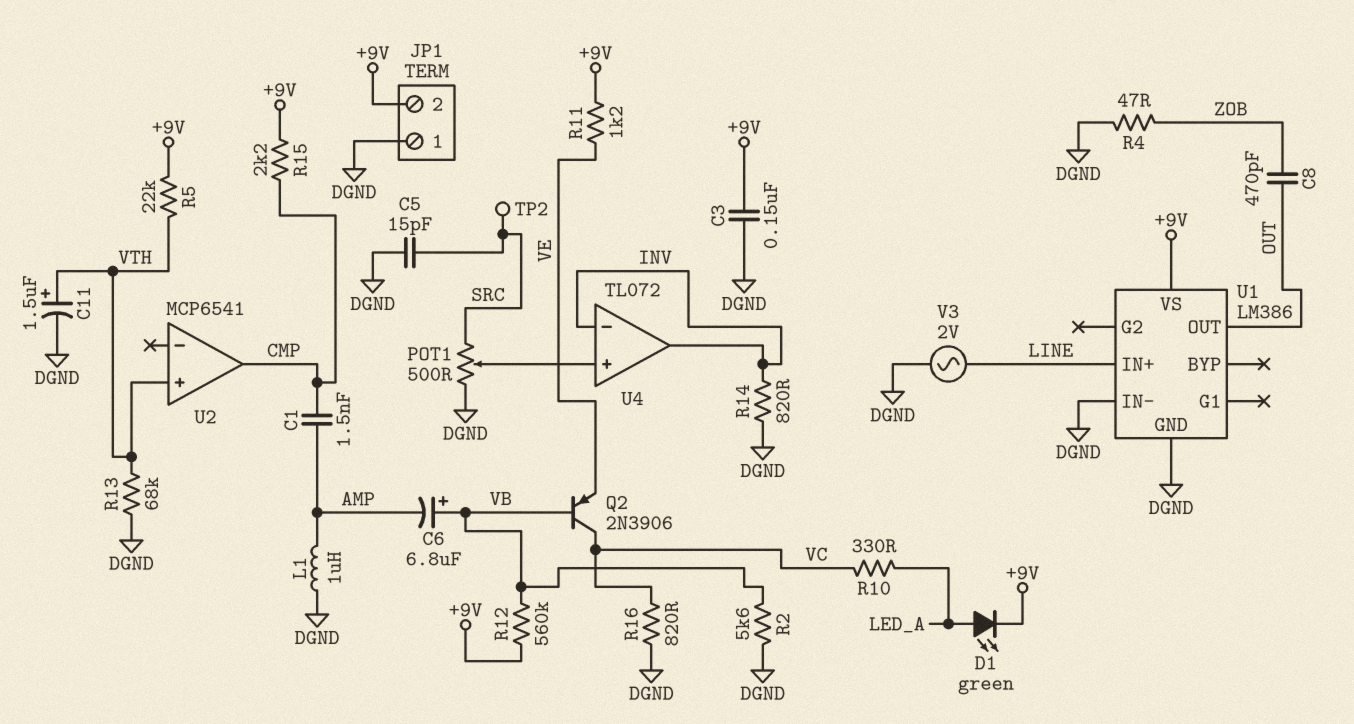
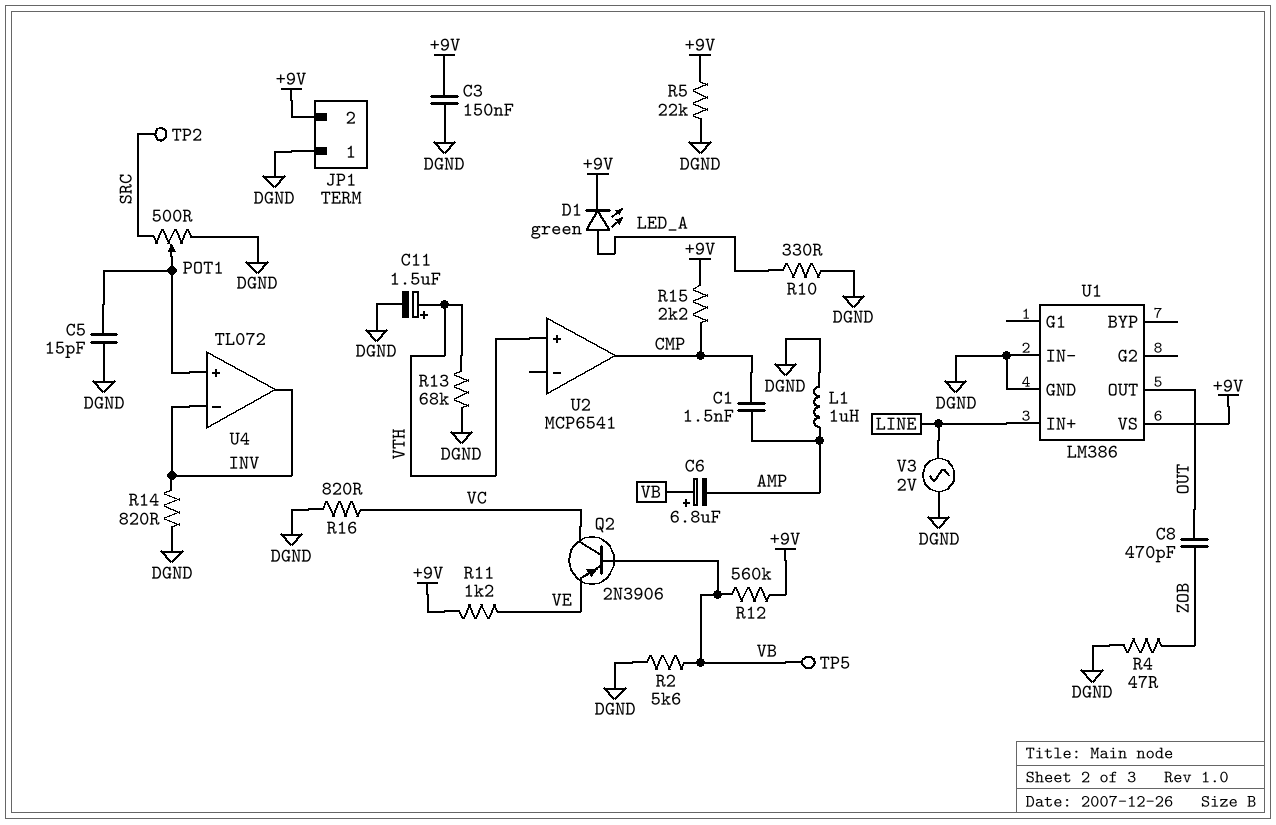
C5: 15pF (DGND, SRC) -> 15pF (DGND, U4/in+)
R5: 22k (+9V, VTH) -> 22k (+9V, DGND)
R10: 330 (LED_A, VC) -> 330 (DGND, LED_A)
TP5: none -> test point (VB)

